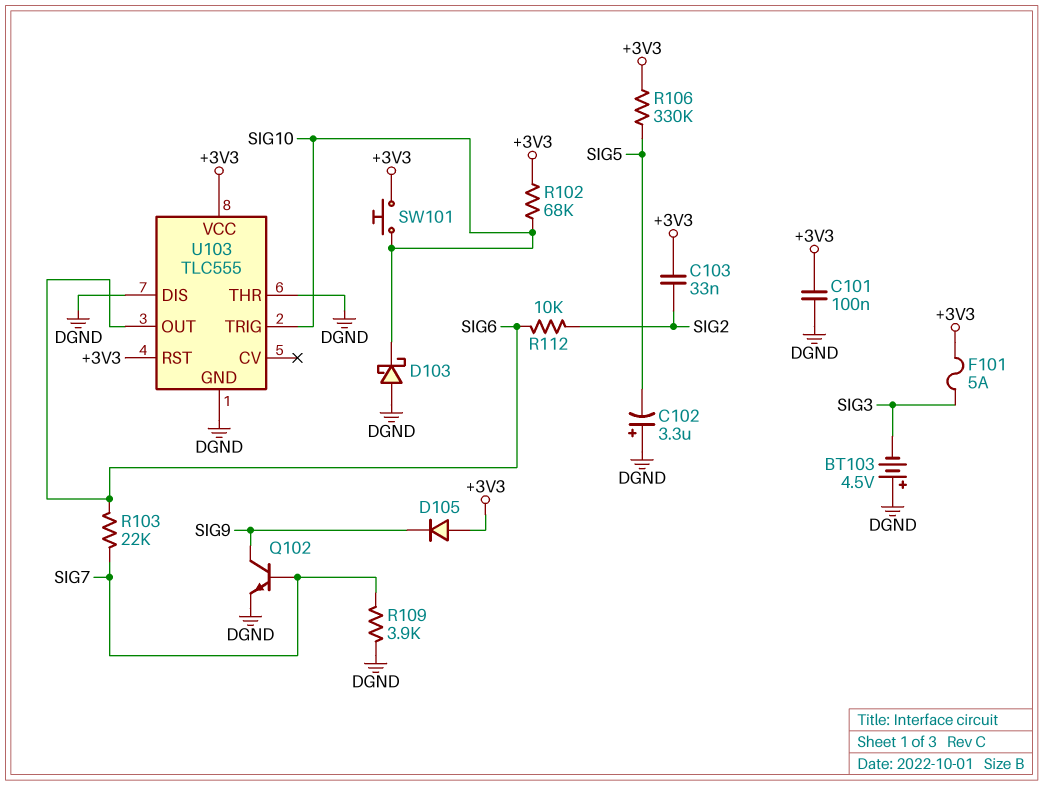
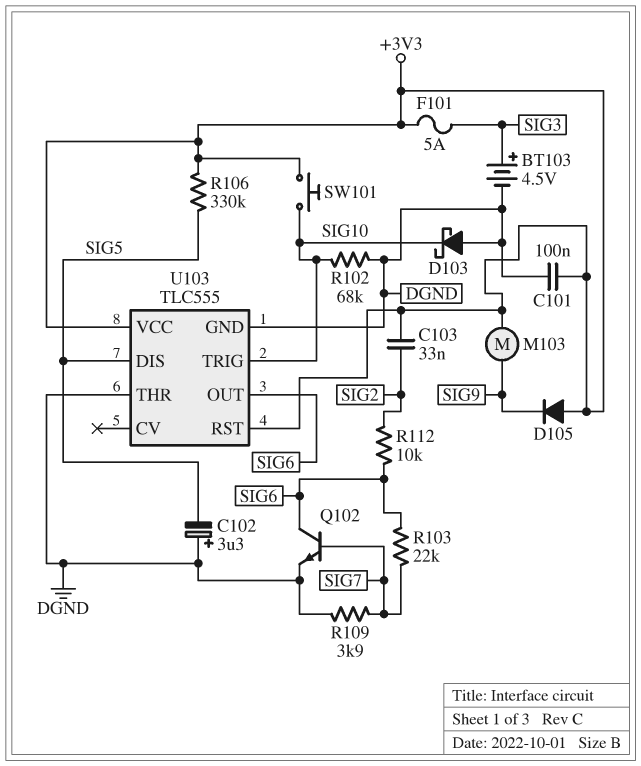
BT103: 4.5V (plus DGND, minus SIG3) -> 4.5V (plus SIG3, minus DGND)
M103: none -> motor (+3V3, SIG9)
Q102: NPN (B SIG7, C SIG9, E DGND) -> NPN (B SIG7, C SIG6, E DGND)
R102: 68k (+3V3, SIG10) -> 68k (DGND, SIG10)
U103 pin DIS: DGND -> SIG5

